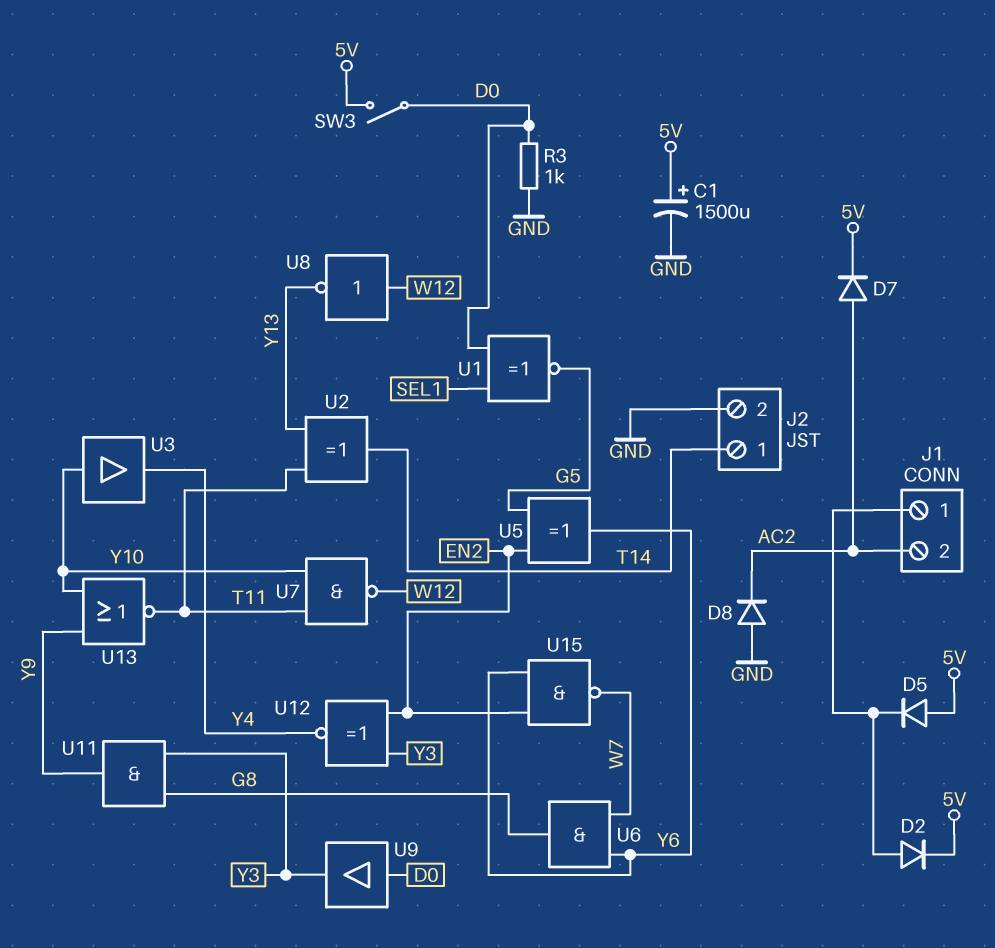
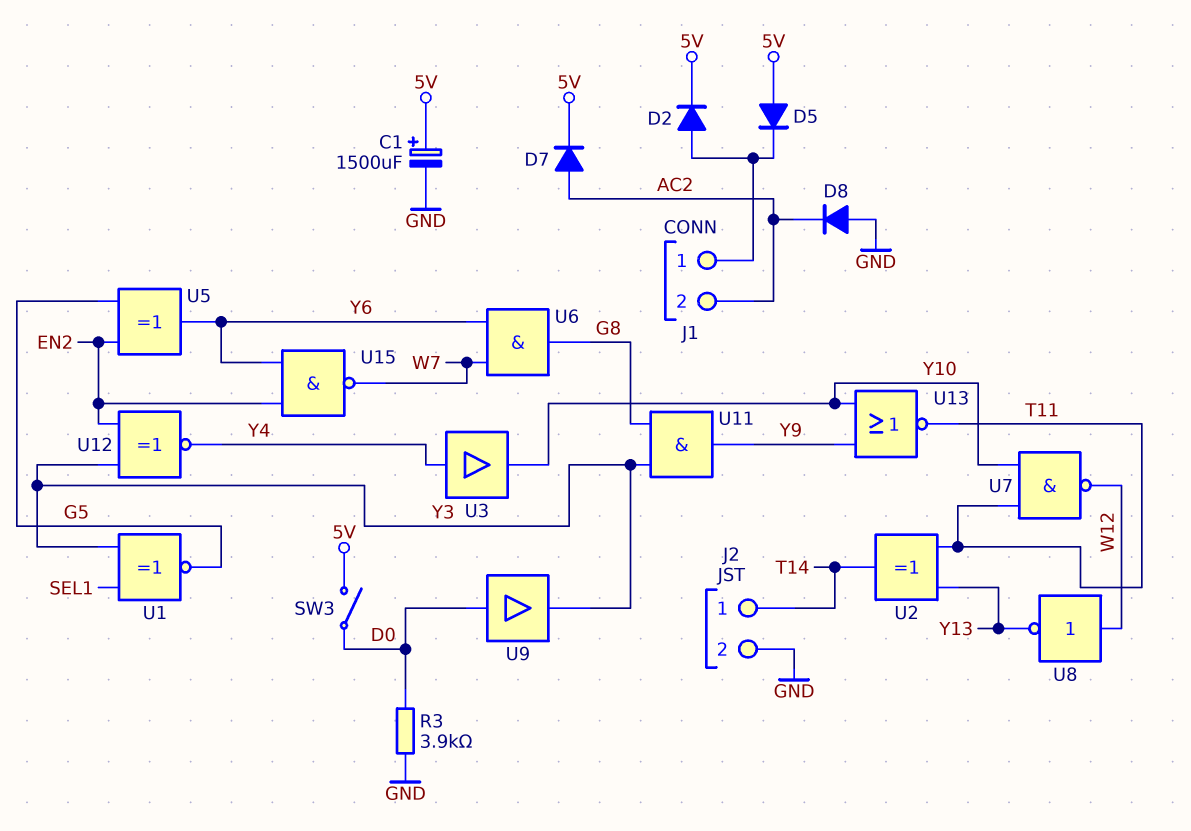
R3: 1k (D0, GND) -> 3.9k (D0, GND)
U1: XNOR (in D0, in SEL1, out G5) -> XNOR (in SEL1, in Y3, out G5)
U3: buffer (in Y10, out Y4) -> buffer (in Y4, out Y10)

